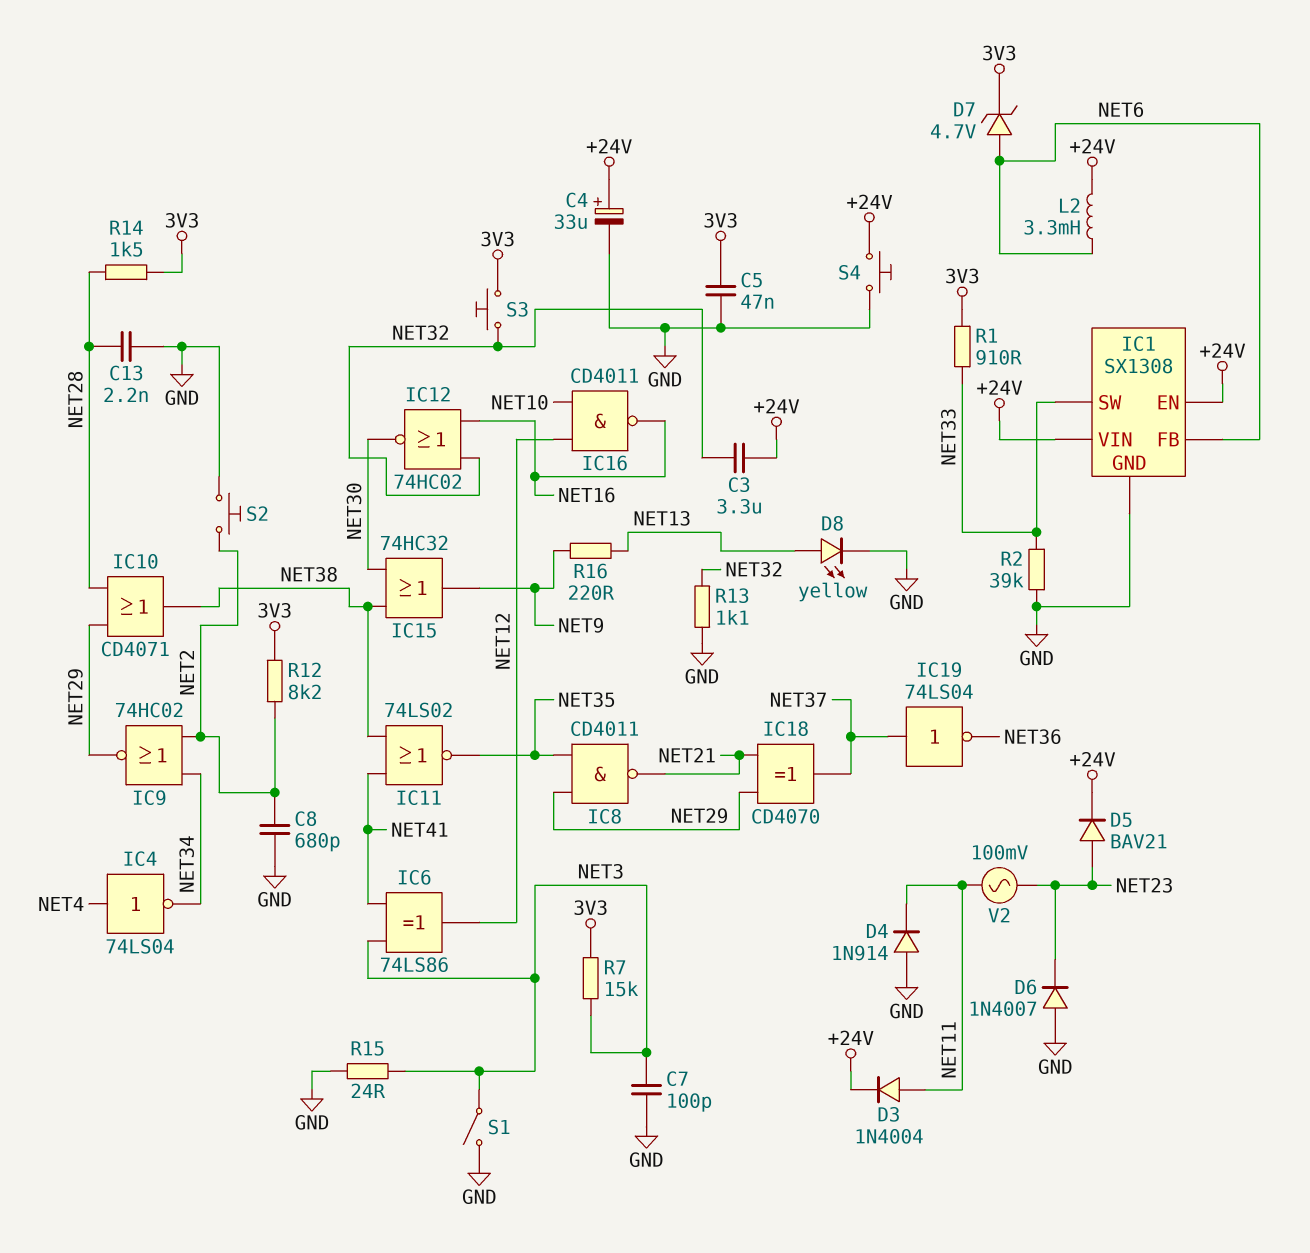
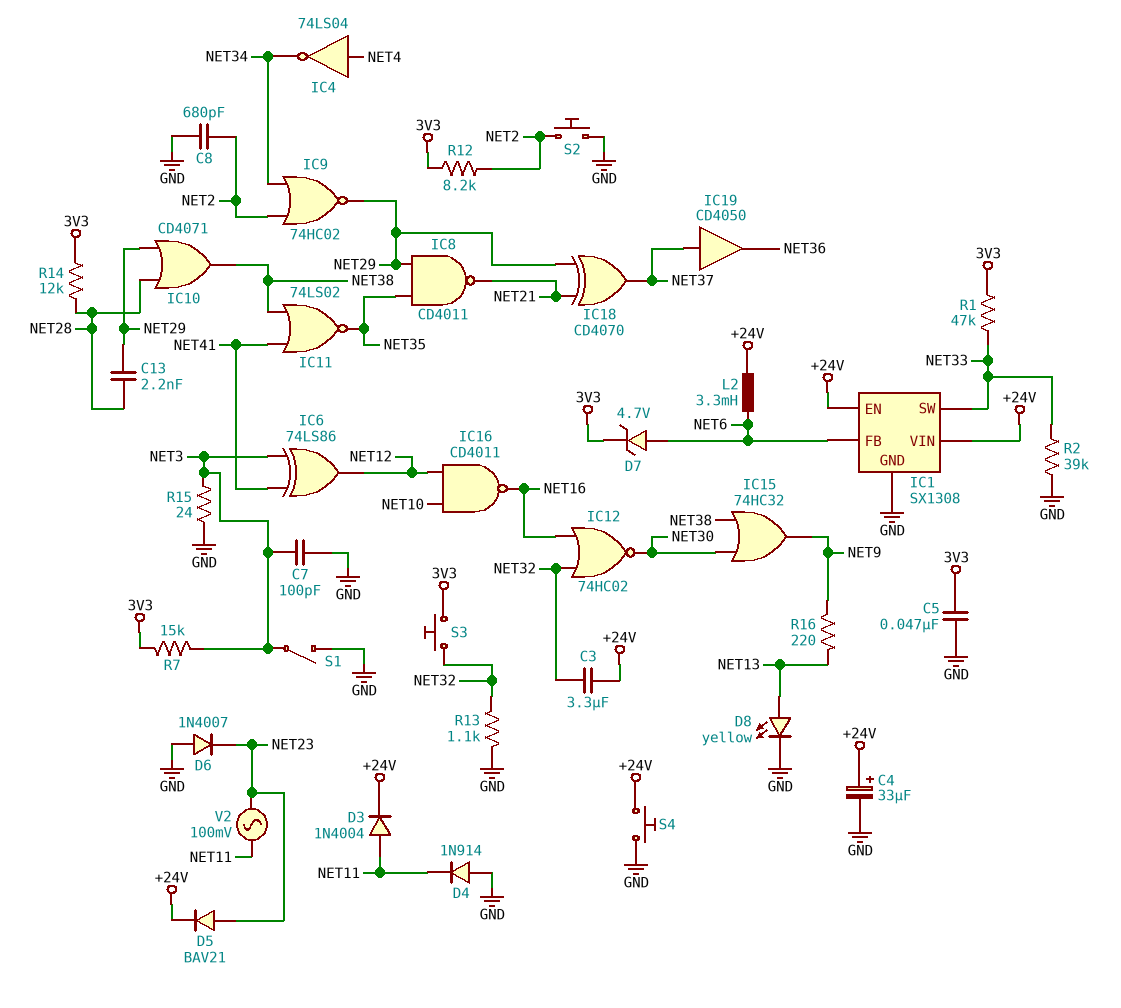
C13: 2.2nF (GND, NET28) -> 2.2nF (NET28, NET29)
IC19: NOT 74LS04 (in NET37, out NET36) -> buffer CD4050 (in NET37, out NET36)
R1: 910 (3V3, NET33) -> 47k (3V3, NET33)
R14: 1.5k (3V3, NET28) -> 12k (3V3, NET28)

